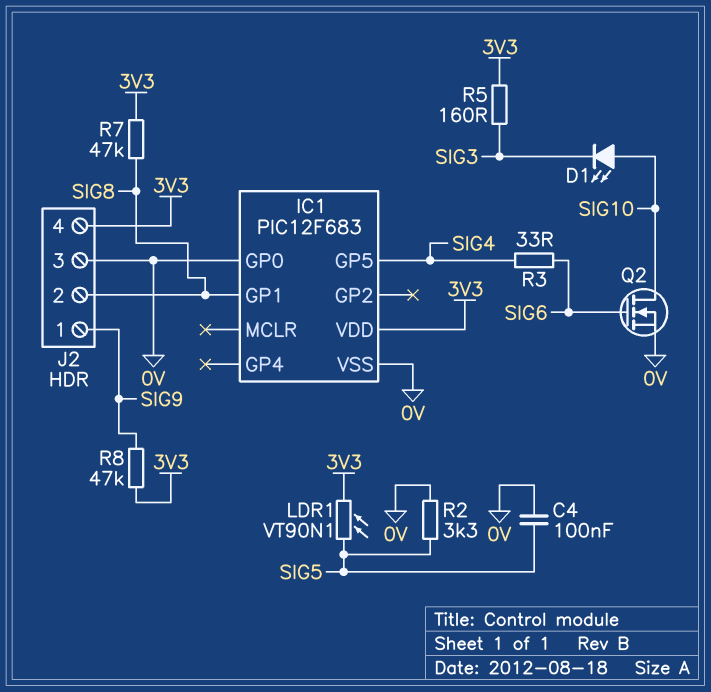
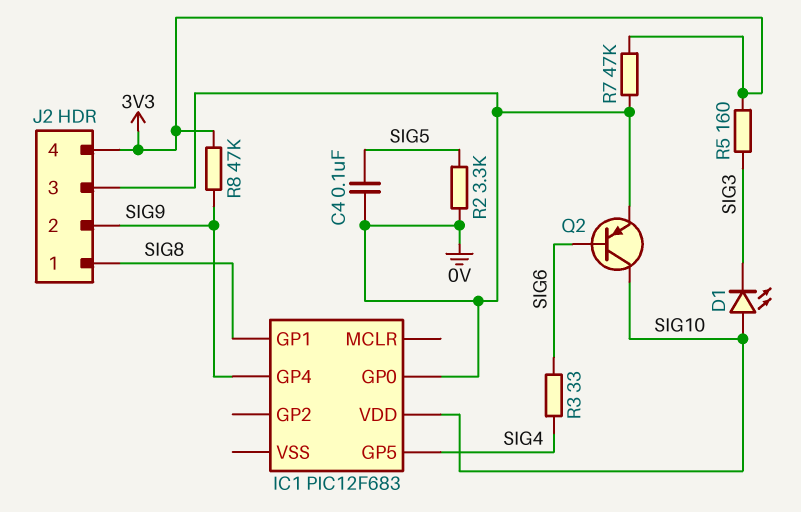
IC1 pin GP4: none -> SIG9
IC1 pin VDD: 3V3 -> SIG10
IC1 pin VSS: 0V -> none
J2 pin 1: SIG9 -> SIG8
J2 pin 2: SIG8 -> SIG9
LDR1: VT90N1 (3V3, SIG5) -> none
Q2: NMOS (G SIG6, D SIG10, S 0V) -> PNP (B SIG6, C SIG10, E 0V)
R7: 47k (3V3, SIG8) -> 47k (0V, 3V3)

